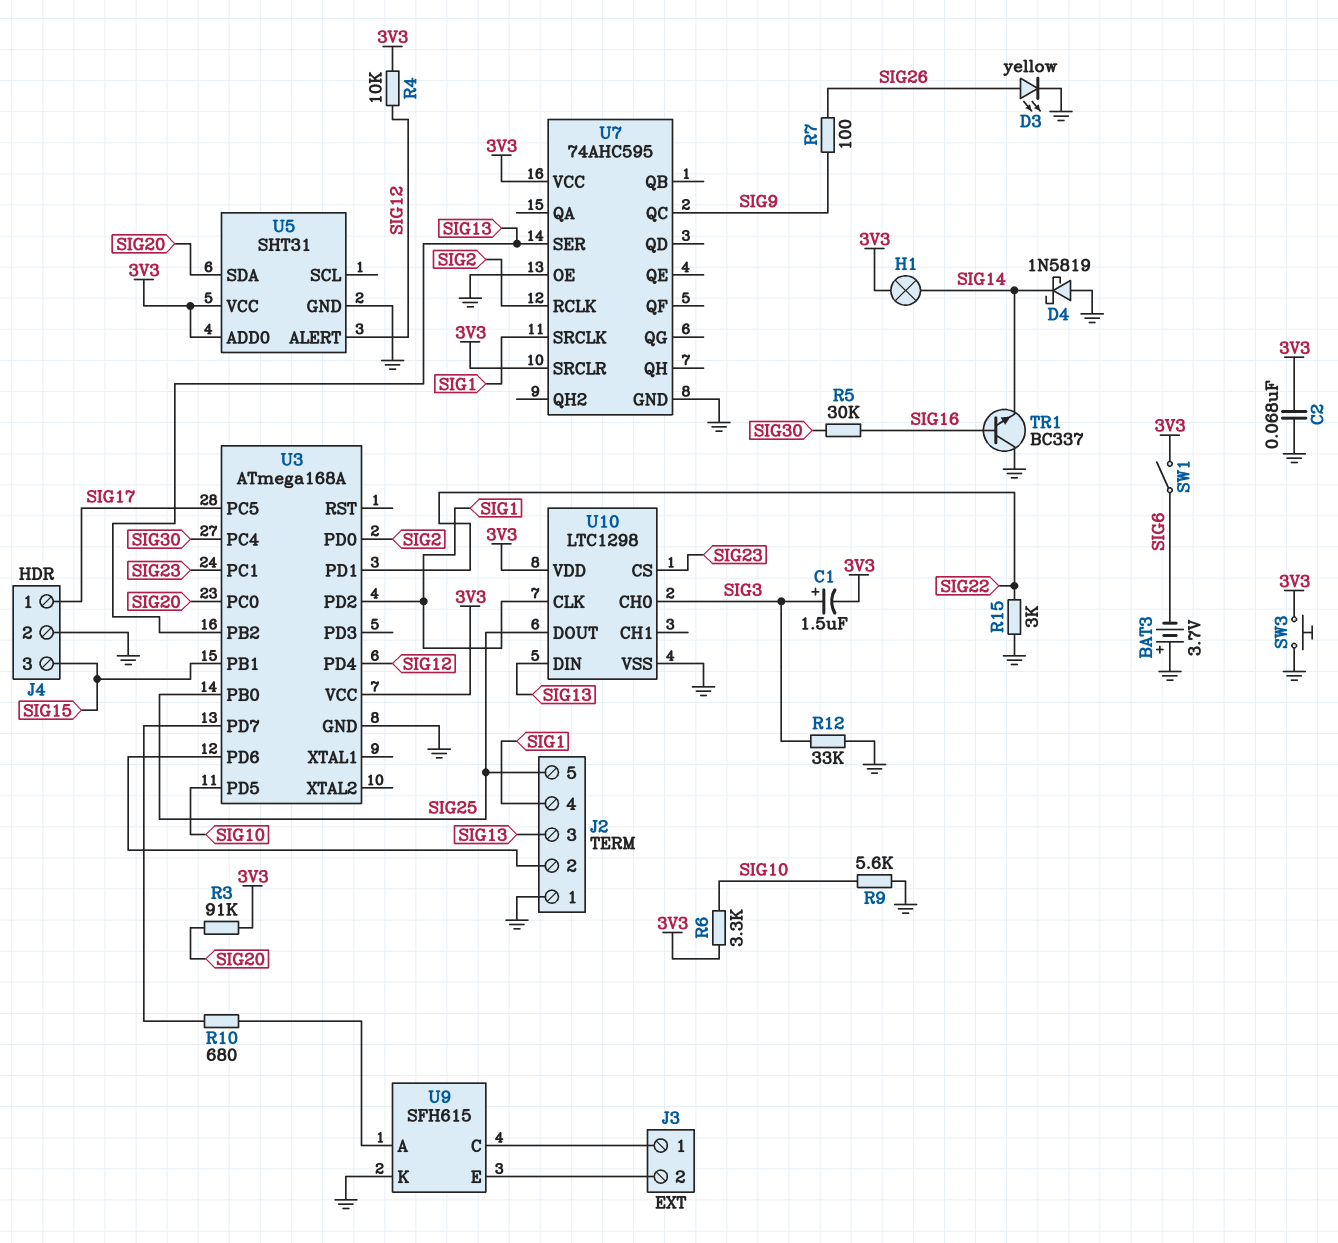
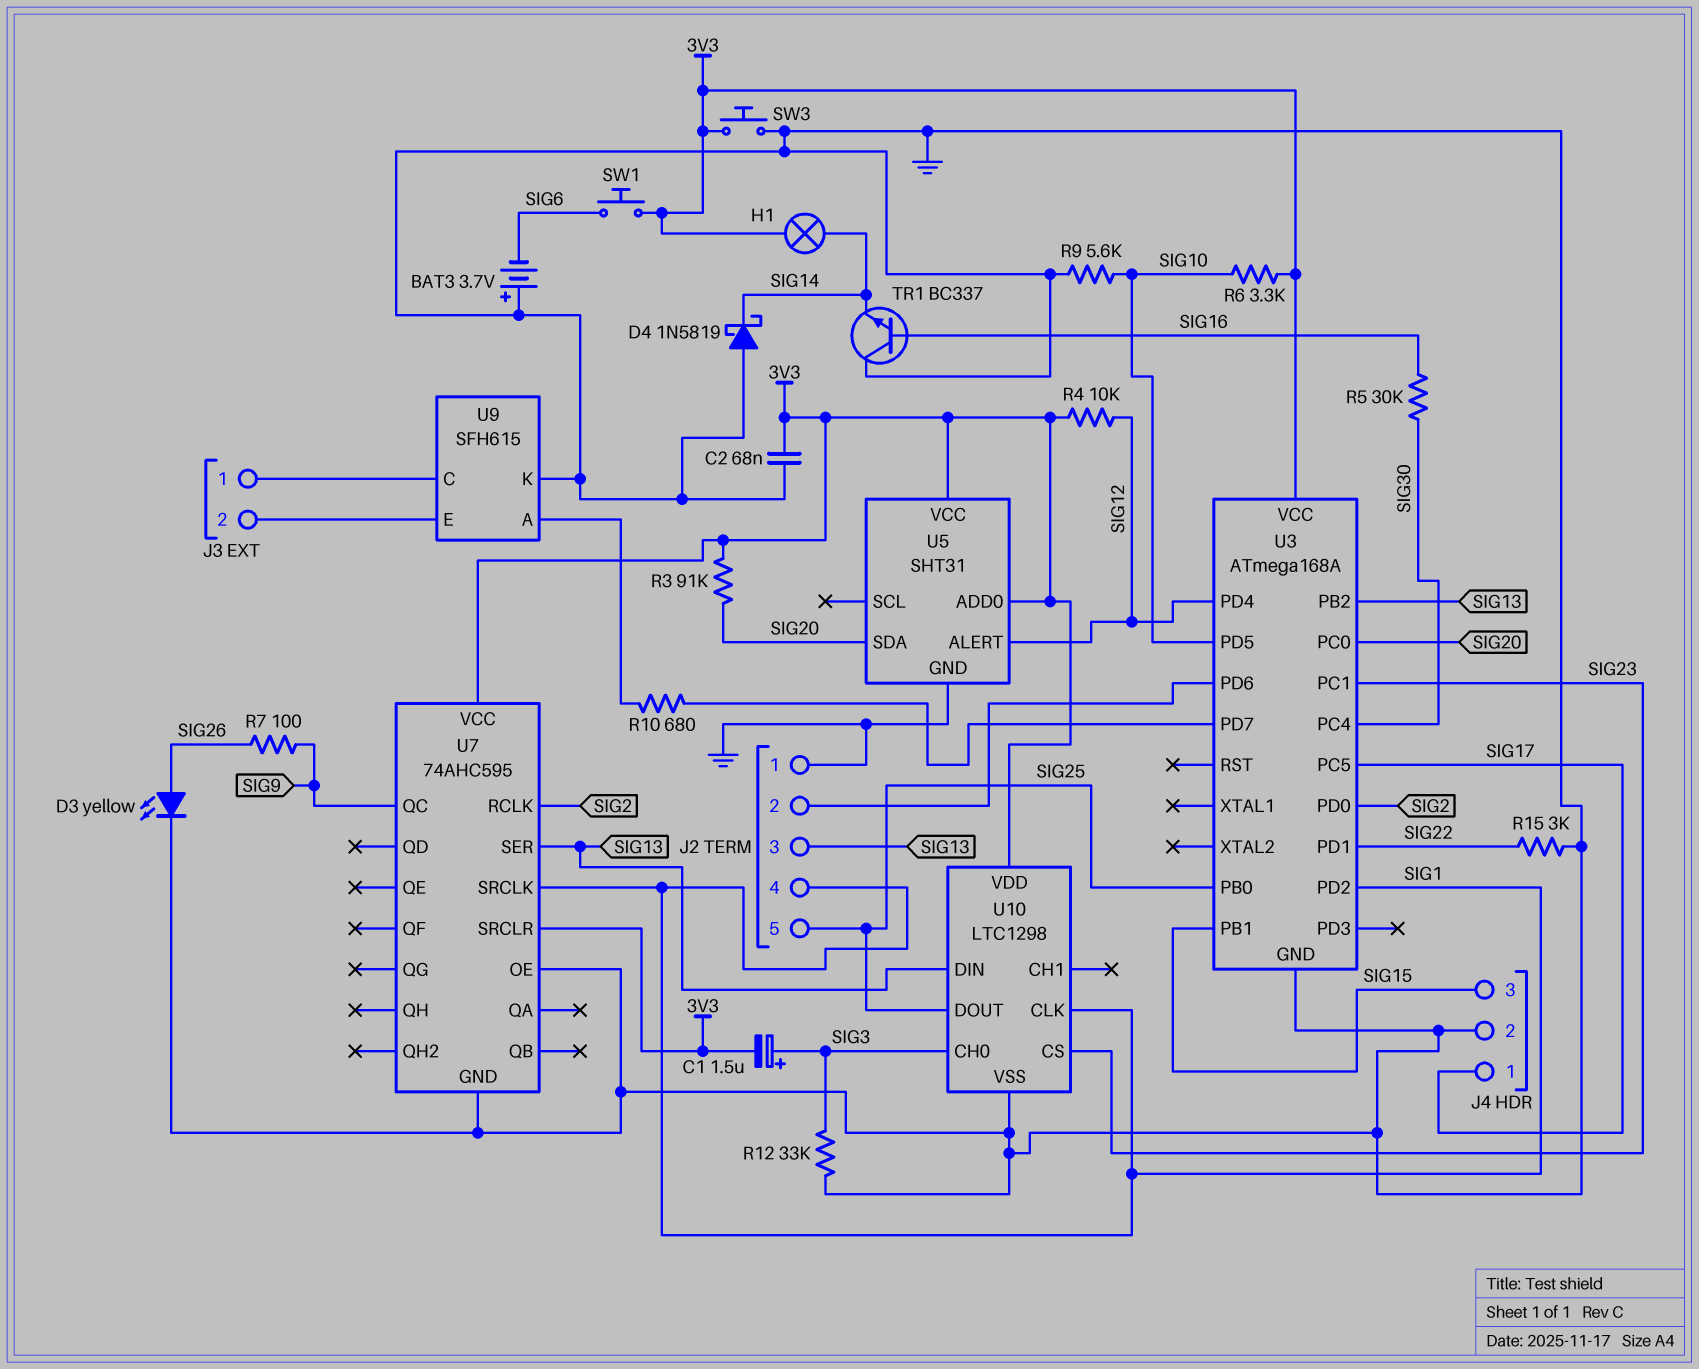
SW1: switch (3V3, SIG6) -> button (3V3, SIG6)

